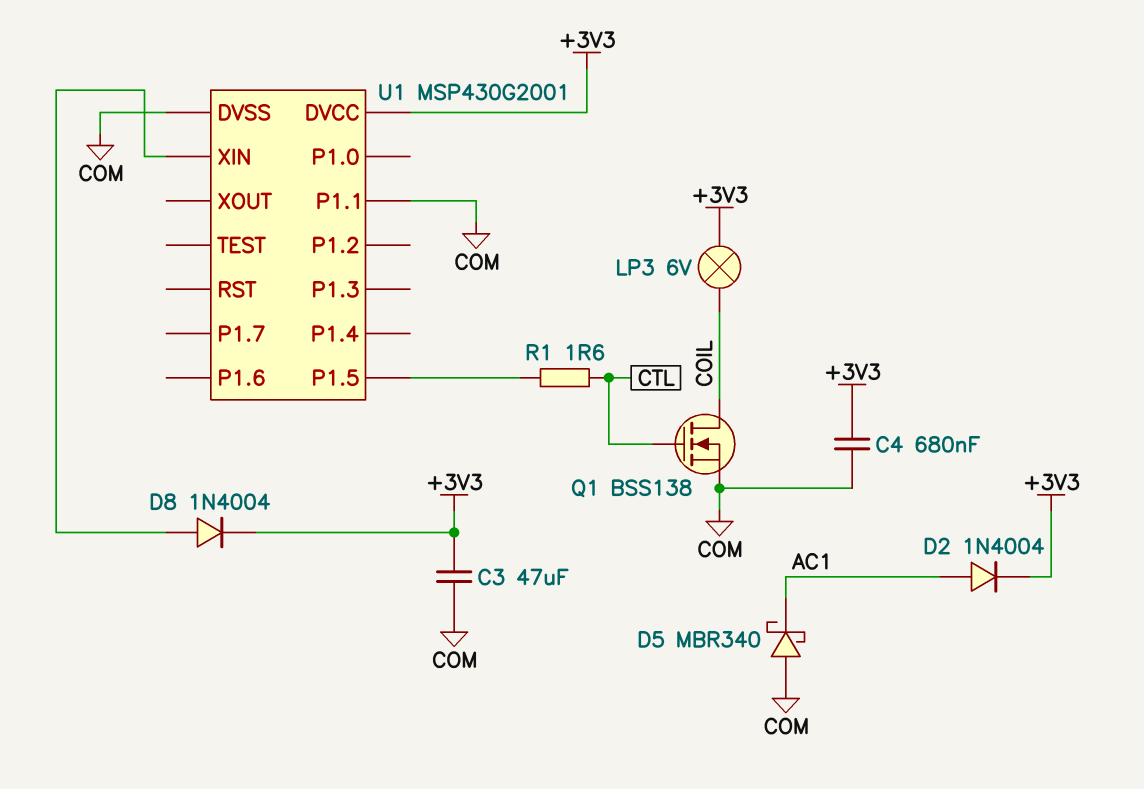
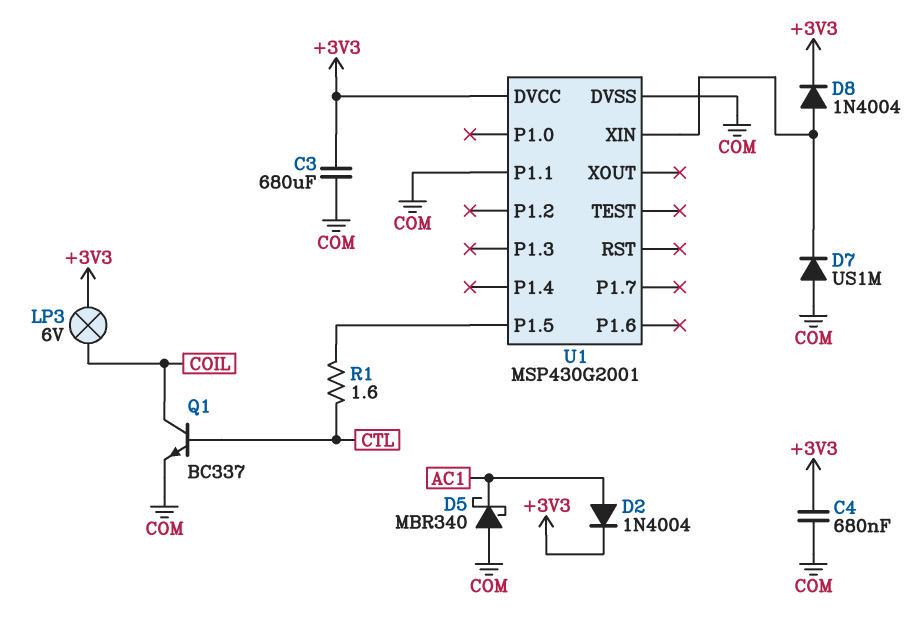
C3: 47uF (+3V3, COM) -> 680uF (+3V3, COM)
D7: none -> diode US1M (A COM, K U1/XIN)
Q1: NMOS BSS138 (G CTL, D COIL, S COM) -> NPN BC337 (B CTL, C COIL, E COM)

